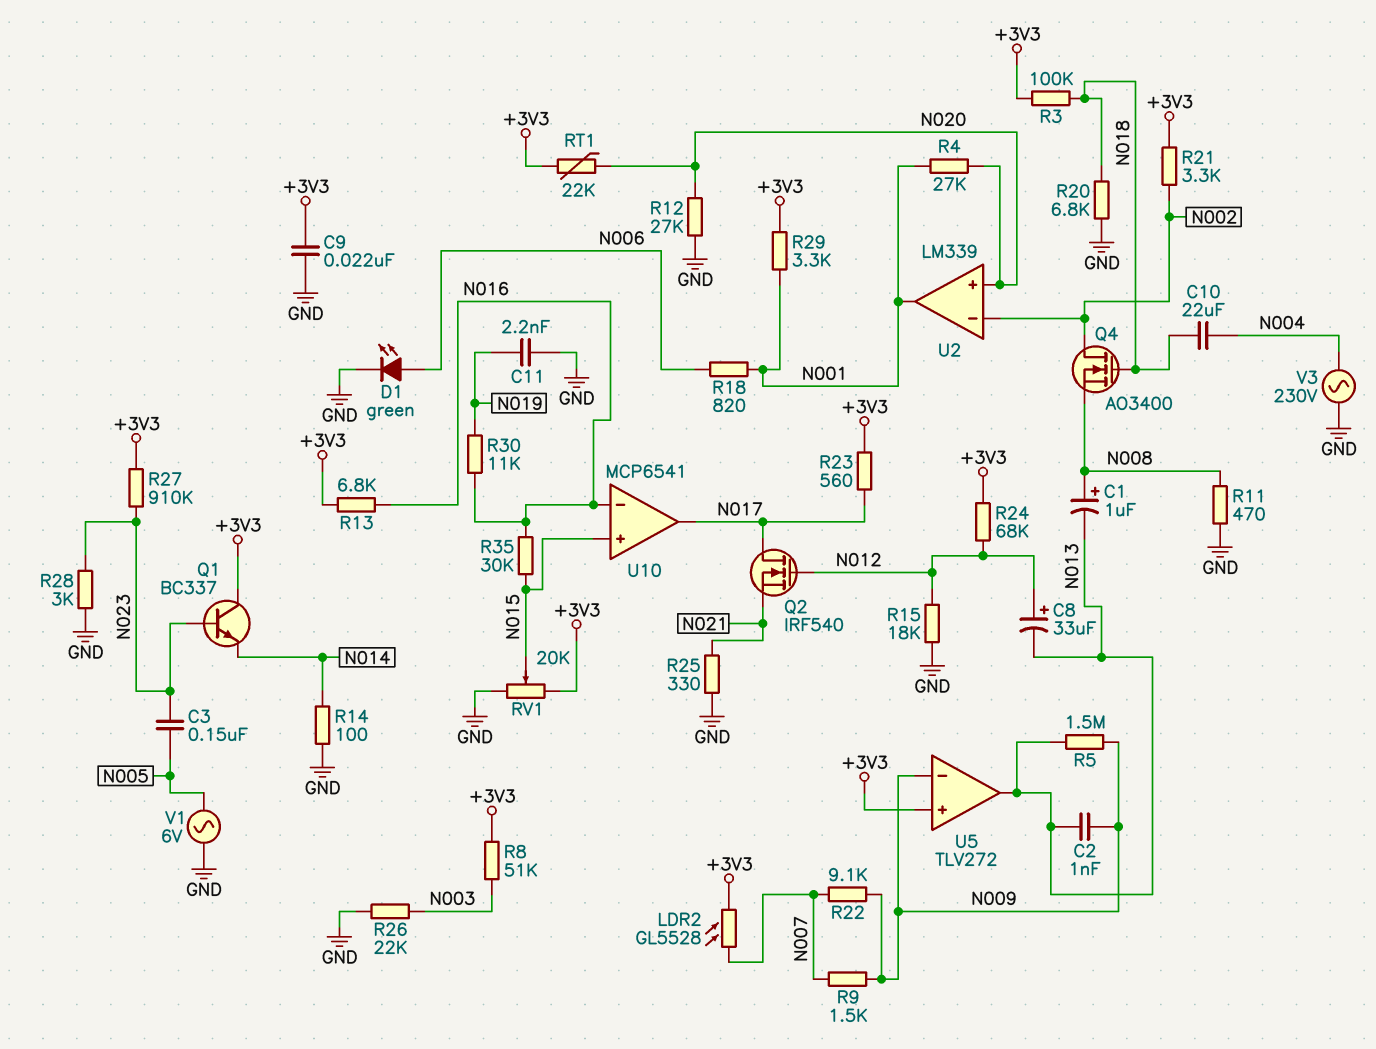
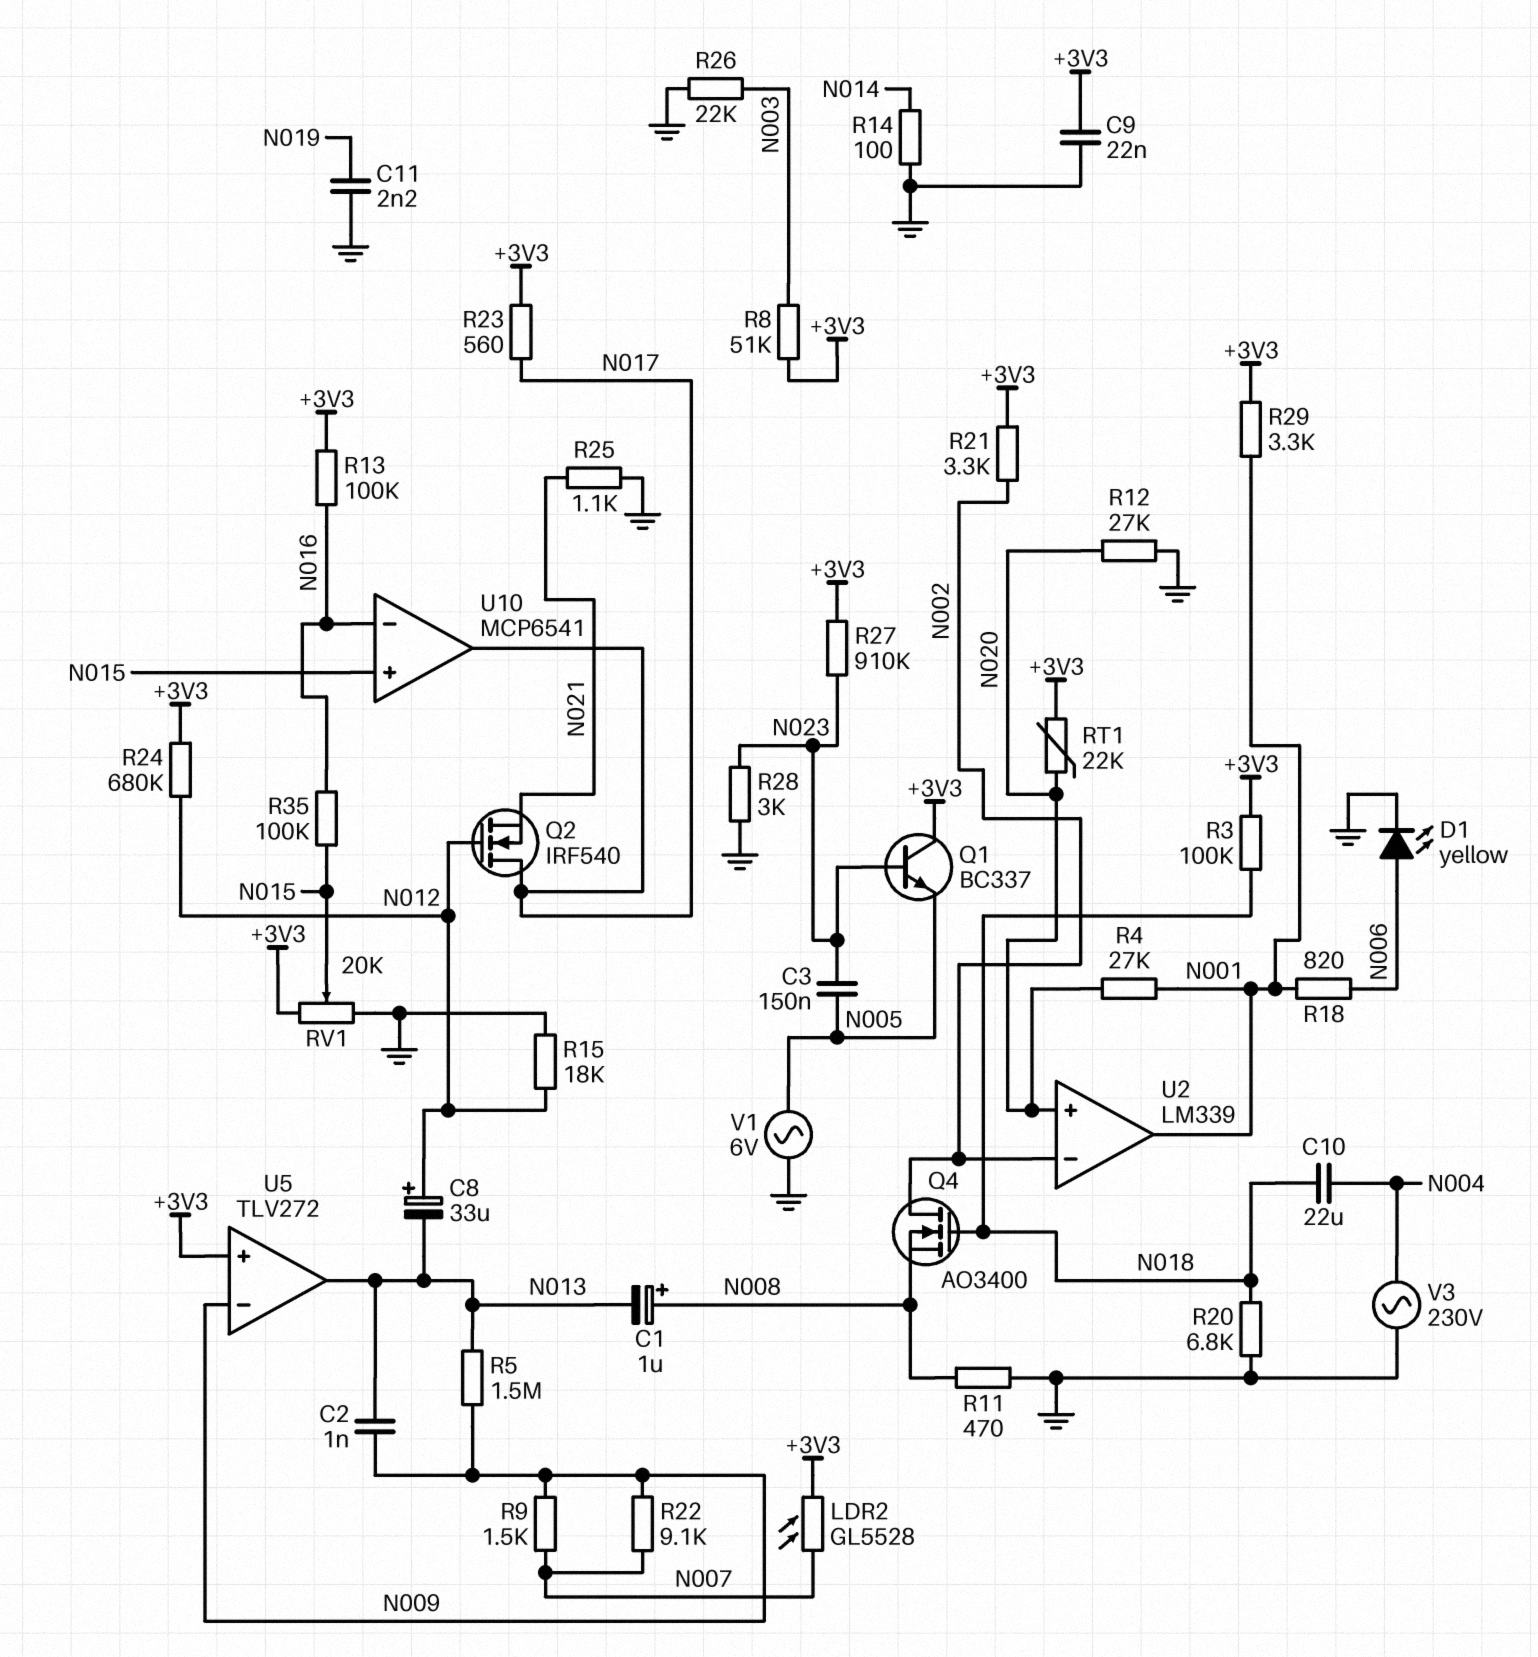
D1: LED green (A N006, K GND) -> LED yellow (A N006, K GND)
Q1: NPN BC337 (B N023, C +3V3, E N014) -> NPN BC337 (B N023, C +3V3, E N005)
R13: 6.8k (+3V3, N016) -> 100k (+3V3, N016)
R24: 68k (+3V3, N012) -> 680k (+3V3, N012)
R25: 330 (GND, N021) -> 1.1k (GND, N021)
R30: 11k (N016, N019) -> none
R35: 30k (N015, N016) -> 100k (N015, N016)

